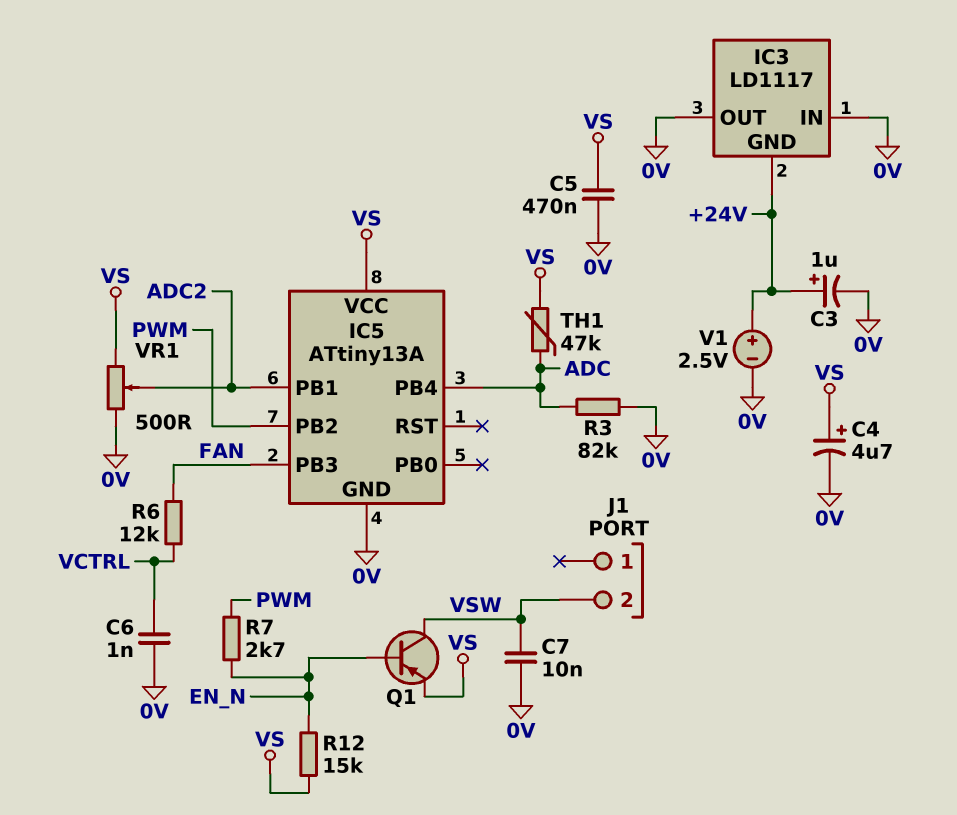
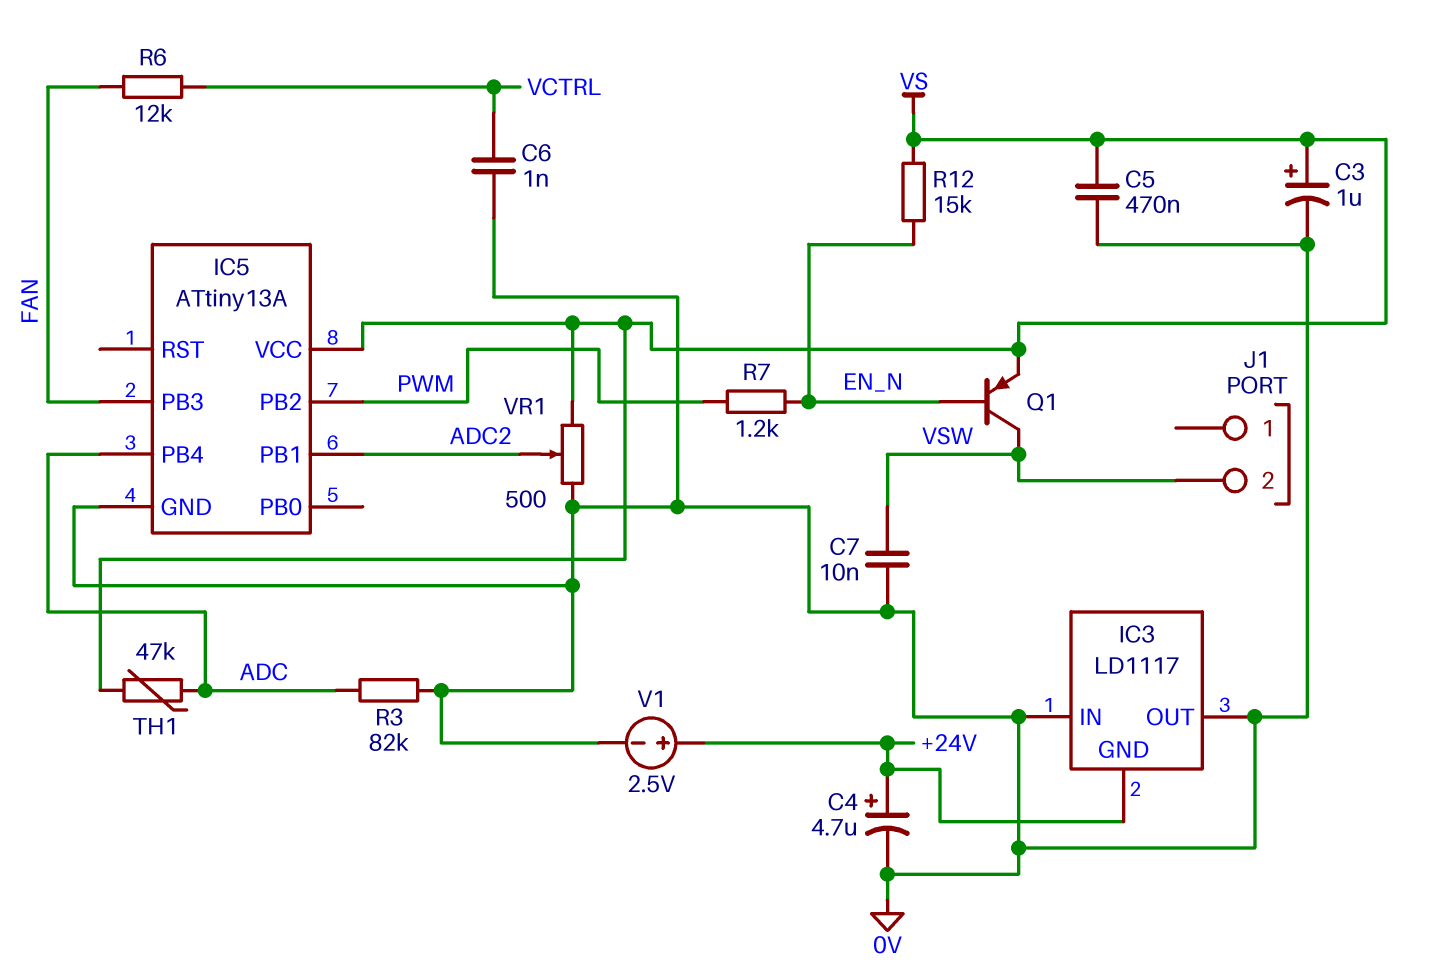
C3: 1uF (plus +24V, minus 0V) -> 1uF (plus VS, minus 0V)
C4: 4.7uF (plus VS, minus 0V) -> 4.7uF (plus +24V, minus 0V)
R7: 2.7k (EN_N, PWM) -> 1.2k (EN_N, PWM)

